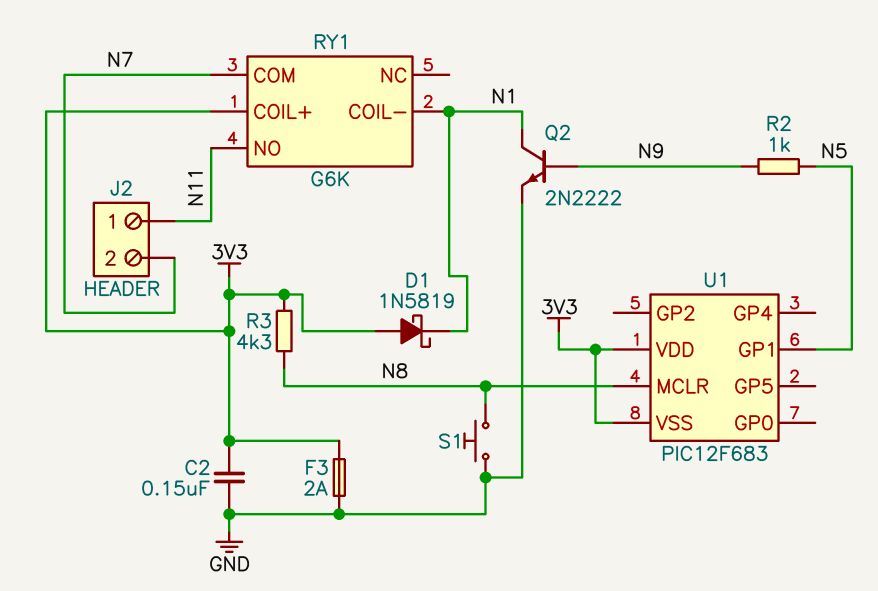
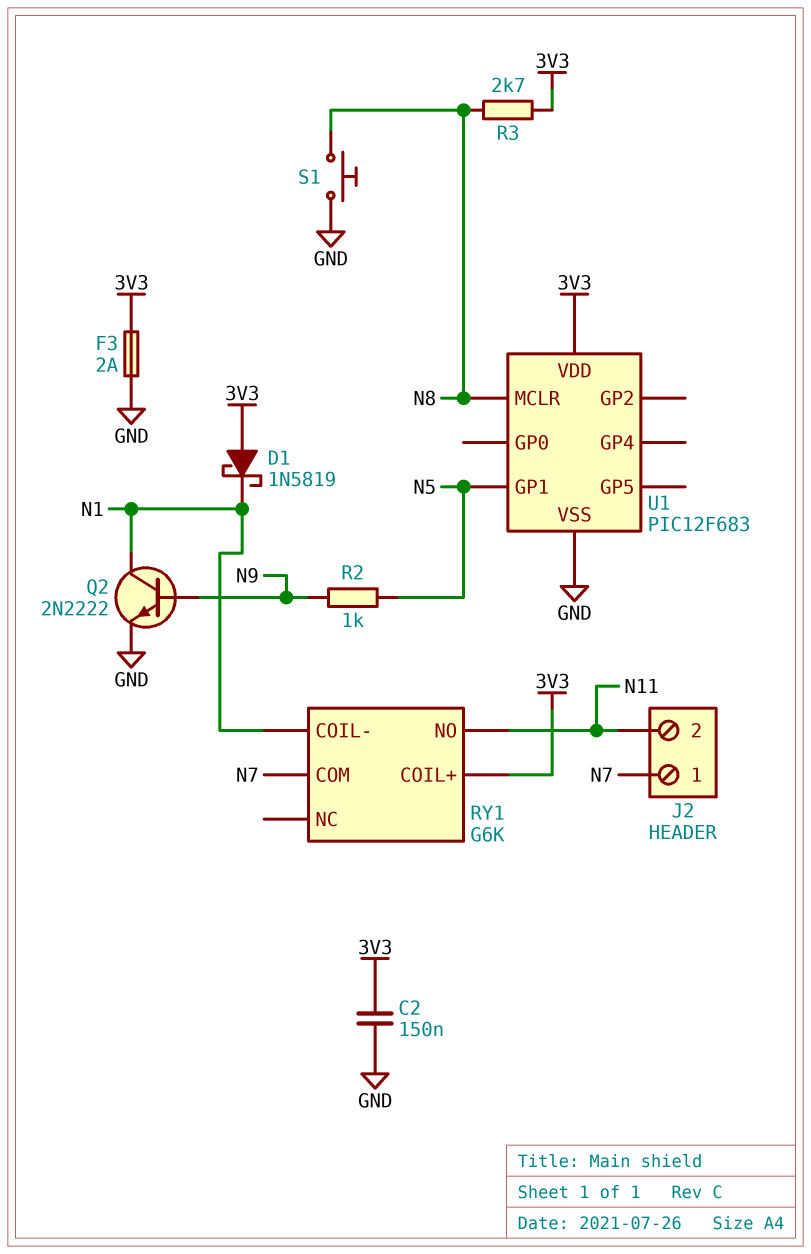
J2 pin 1: N11 -> N7
J2 pin 2: N7 -> N11
R3: 4.3k (3V3, N8) -> 2.7k (3V3, N8)
U1 pin VSS: 3V3 -> GND

